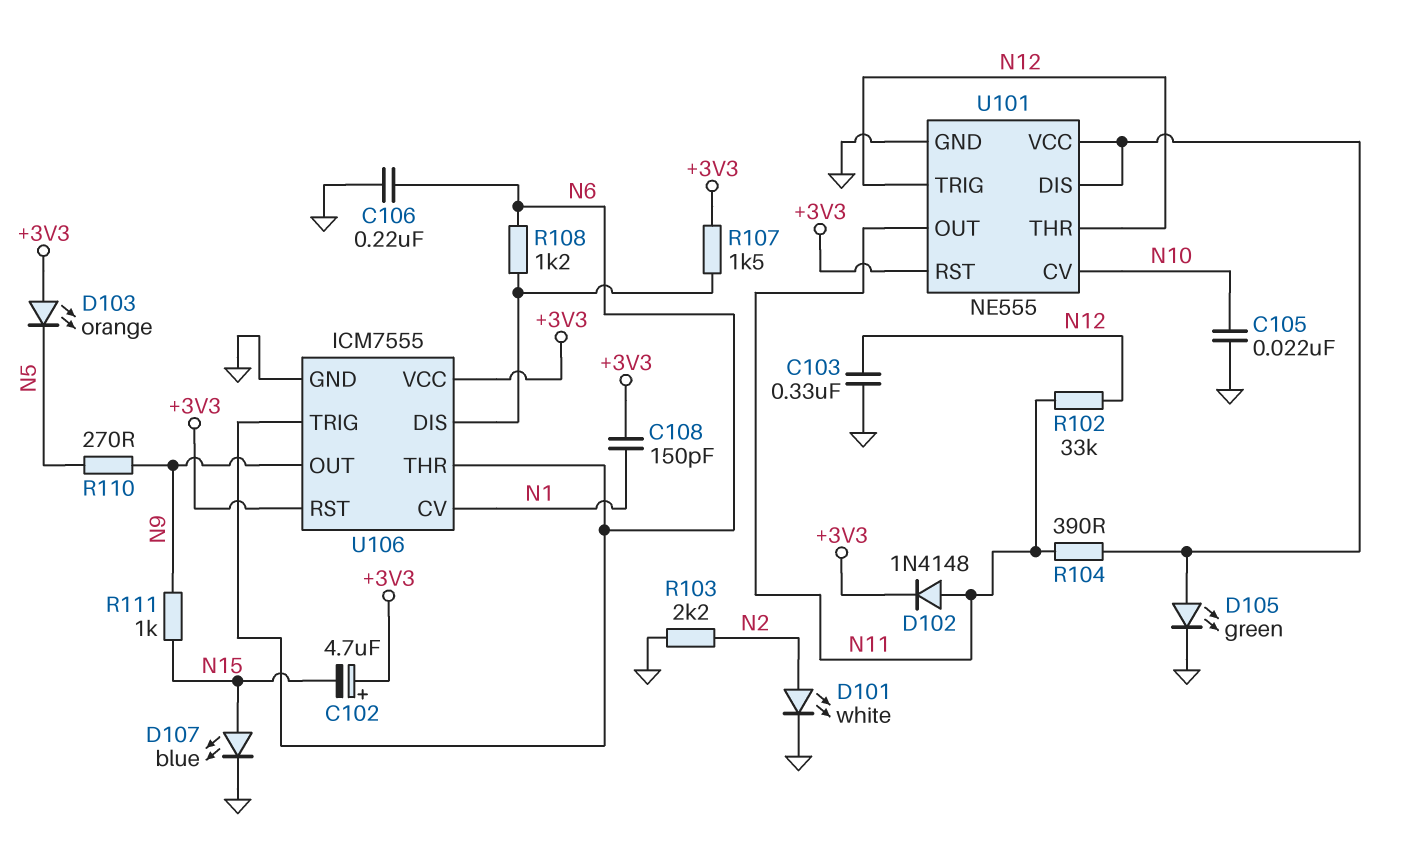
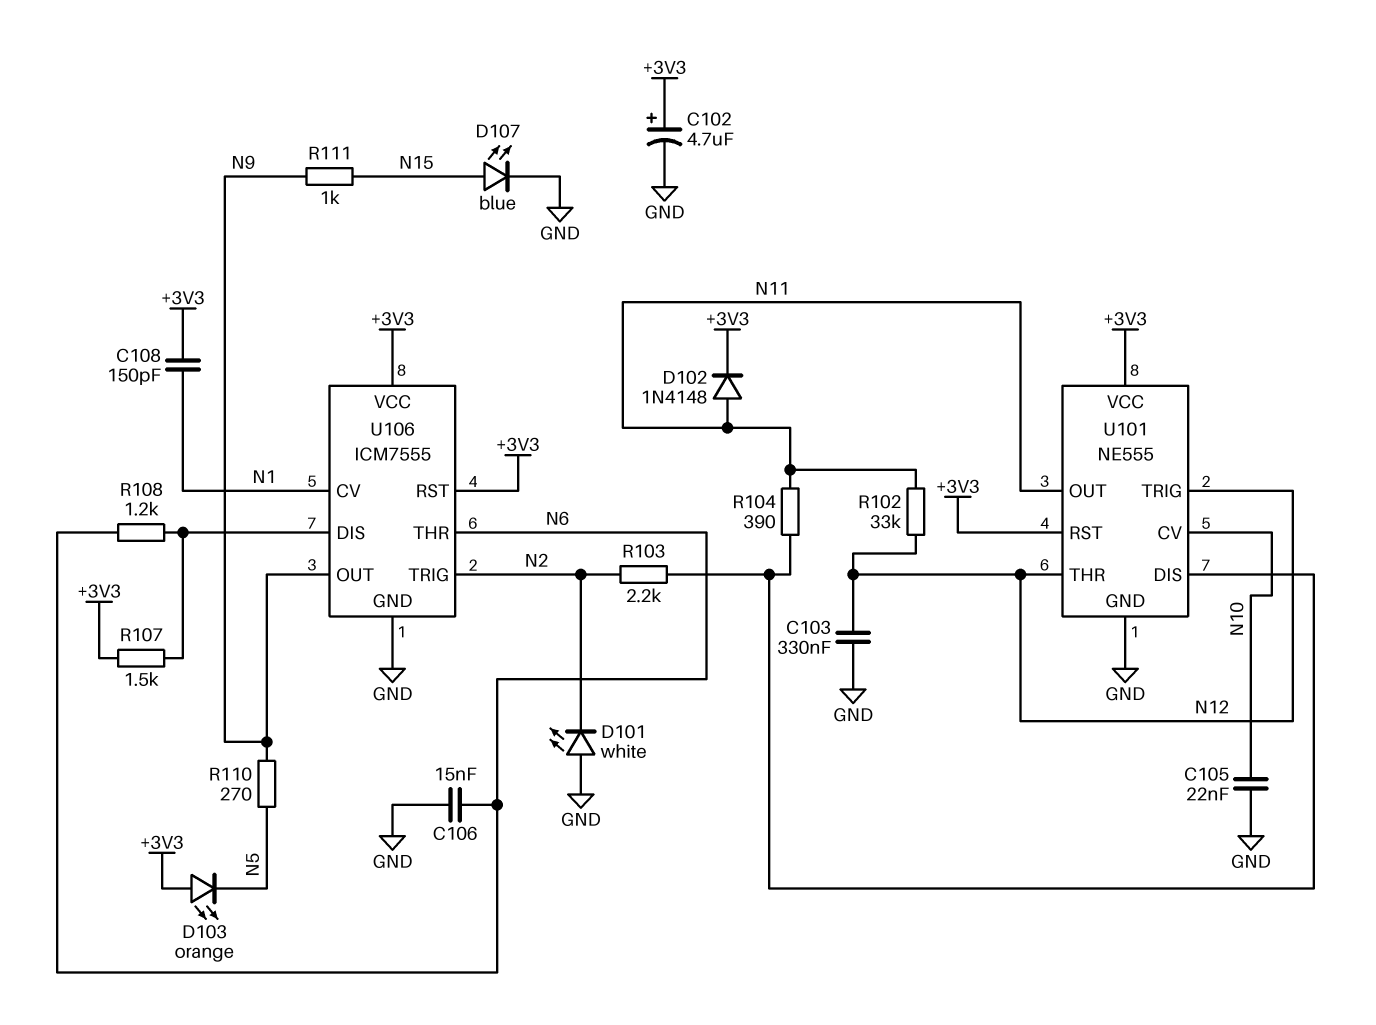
C102: 4.7uF (plus +3V3, minus N15) -> 4.7uF (plus +3V3, minus GND)
C106: 220nF (GND, N6) -> 15nF (GND, N6)
D101: LED white (A N2, K GND) -> LED white (A GND, K N2)
D105: LED green (A U101/DIS, K GND) -> none
R103: 2.2k (GND, N2) -> 2.2k (N2, U101/DIS)
U101 pin VCC: U101/DIS -> +3V3
U106 pin TRIG: N6 -> N2

